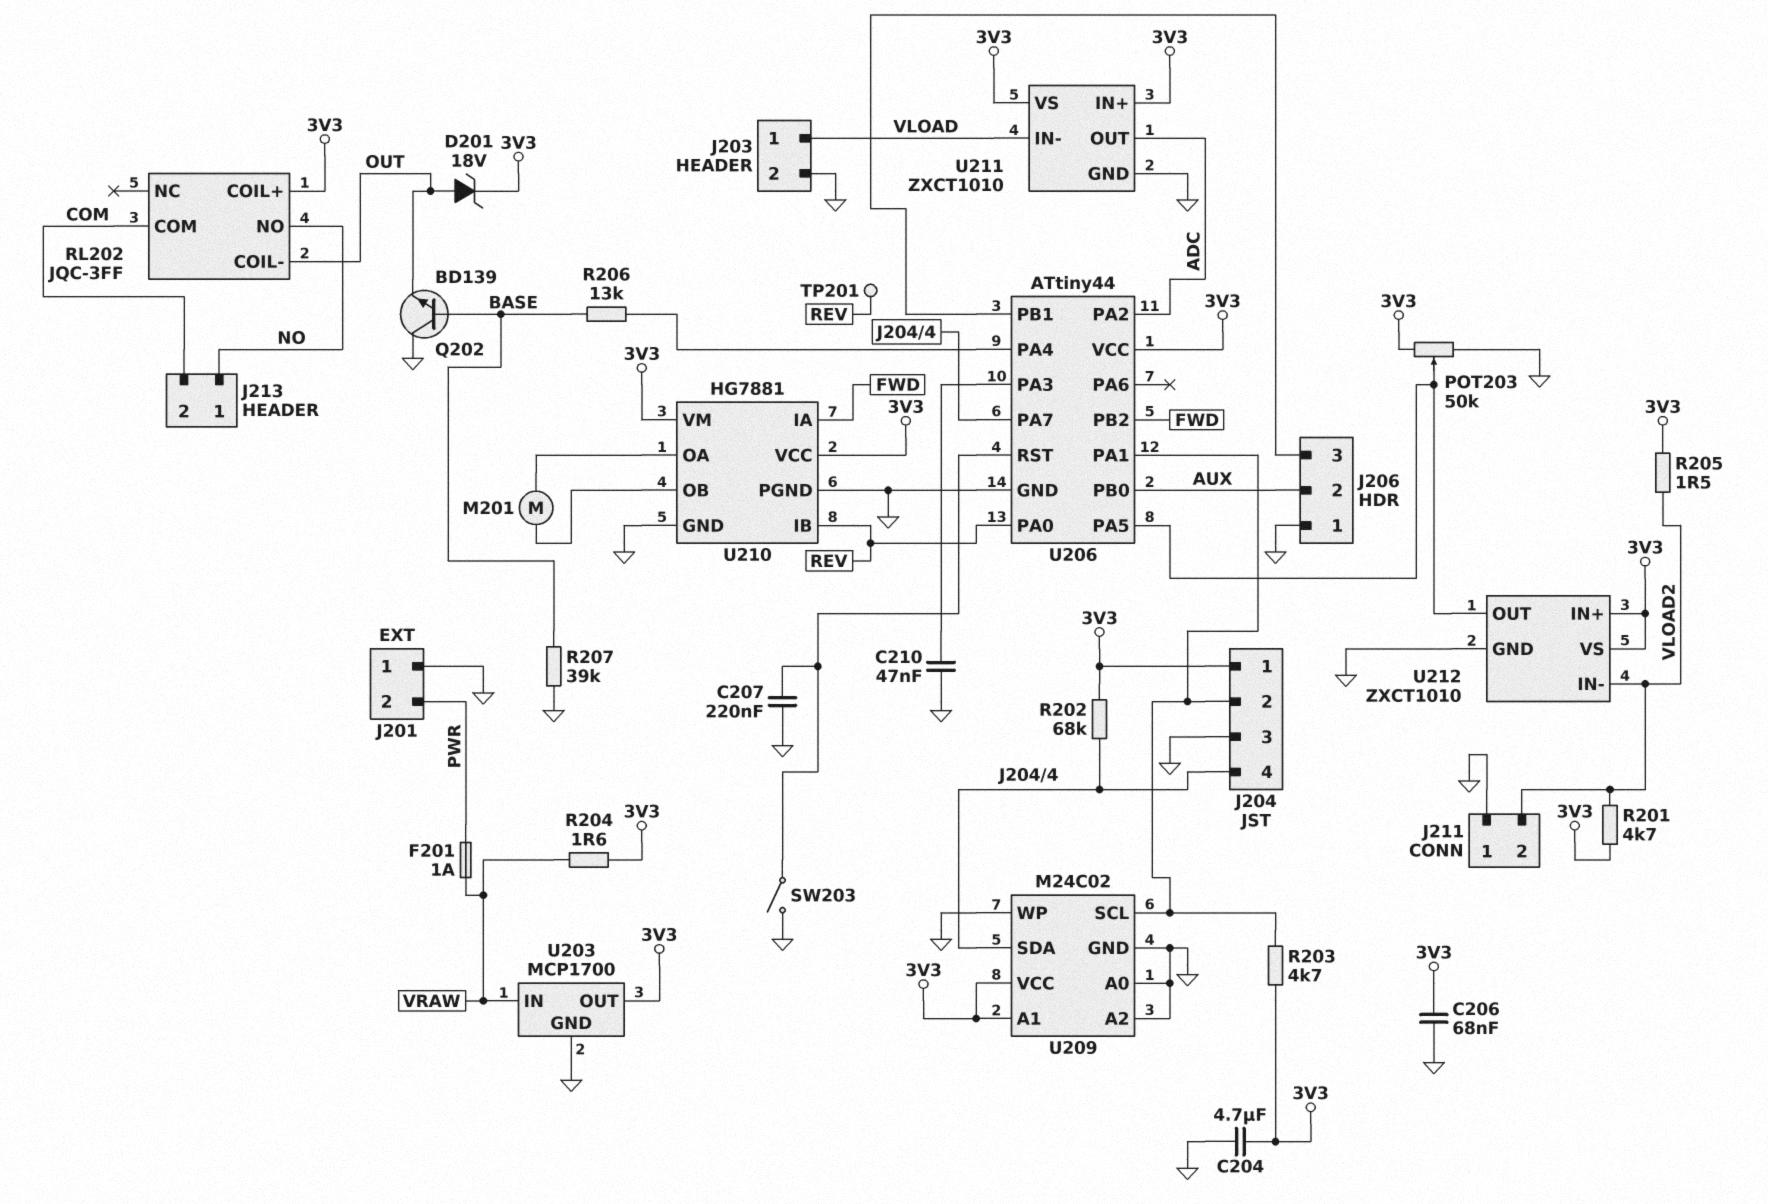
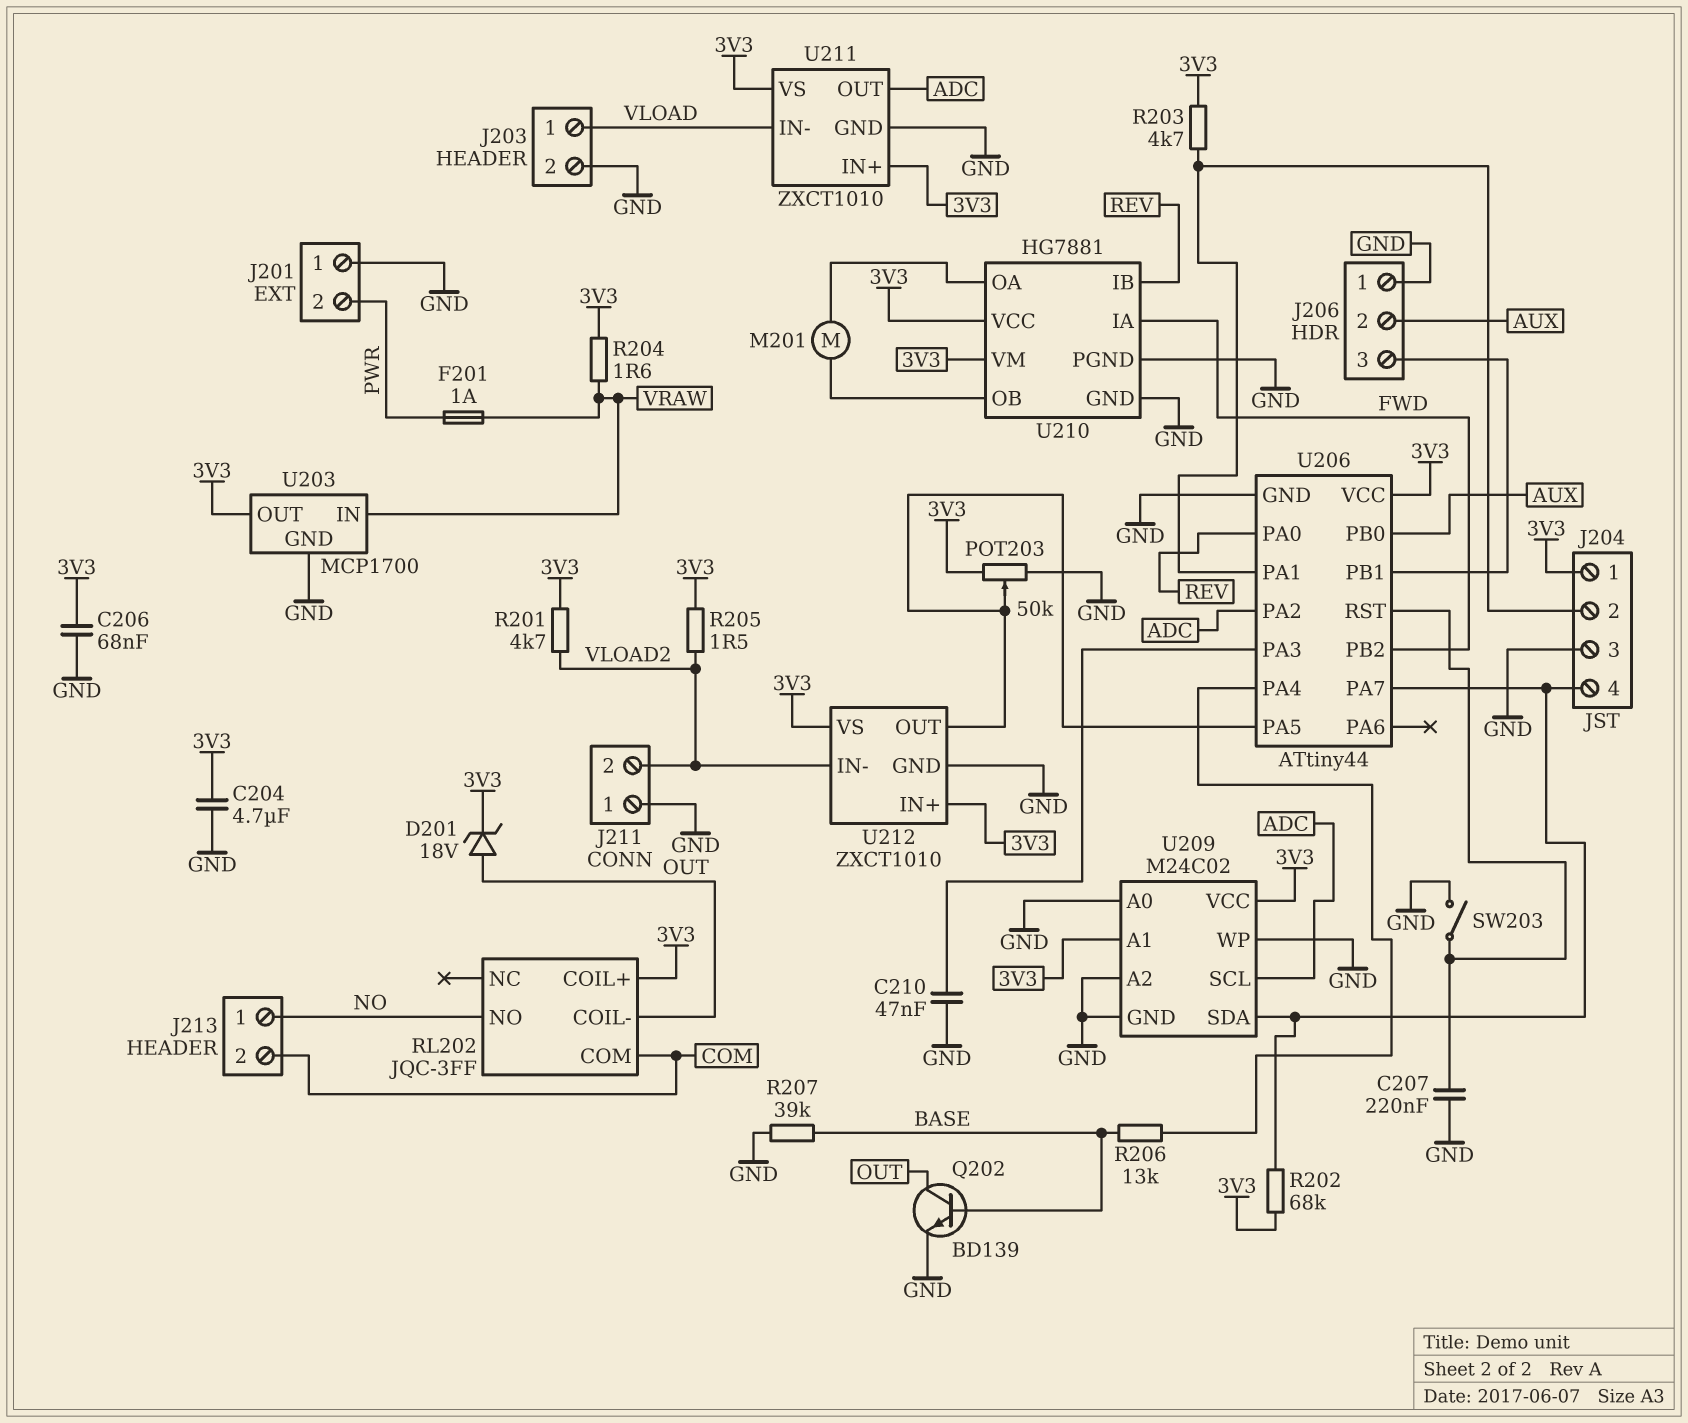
Q202: NPN BD139 (B BASE, C GND, E OUT) -> NPN BD139 (B BASE, C OUT, E GND)
TP201: test point (REV) -> none
U209 pin SCL: J204/2 -> ADC

